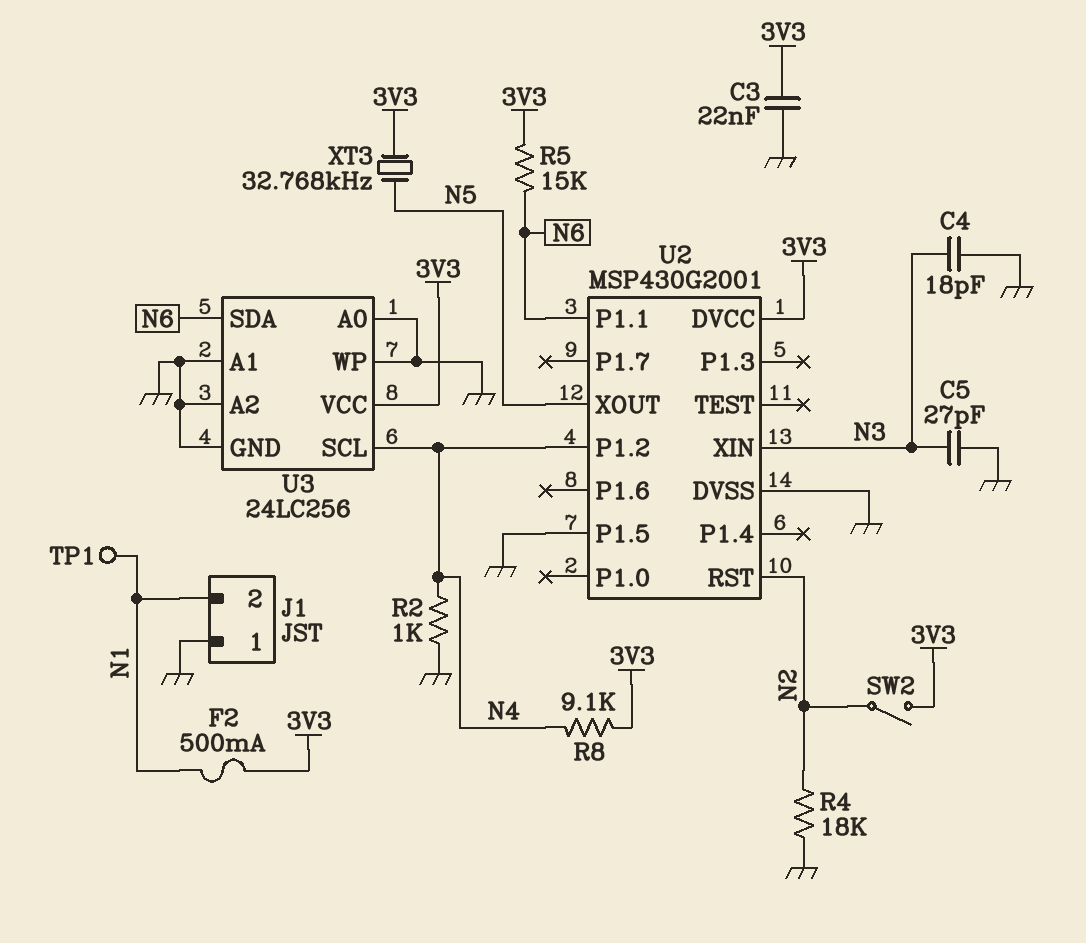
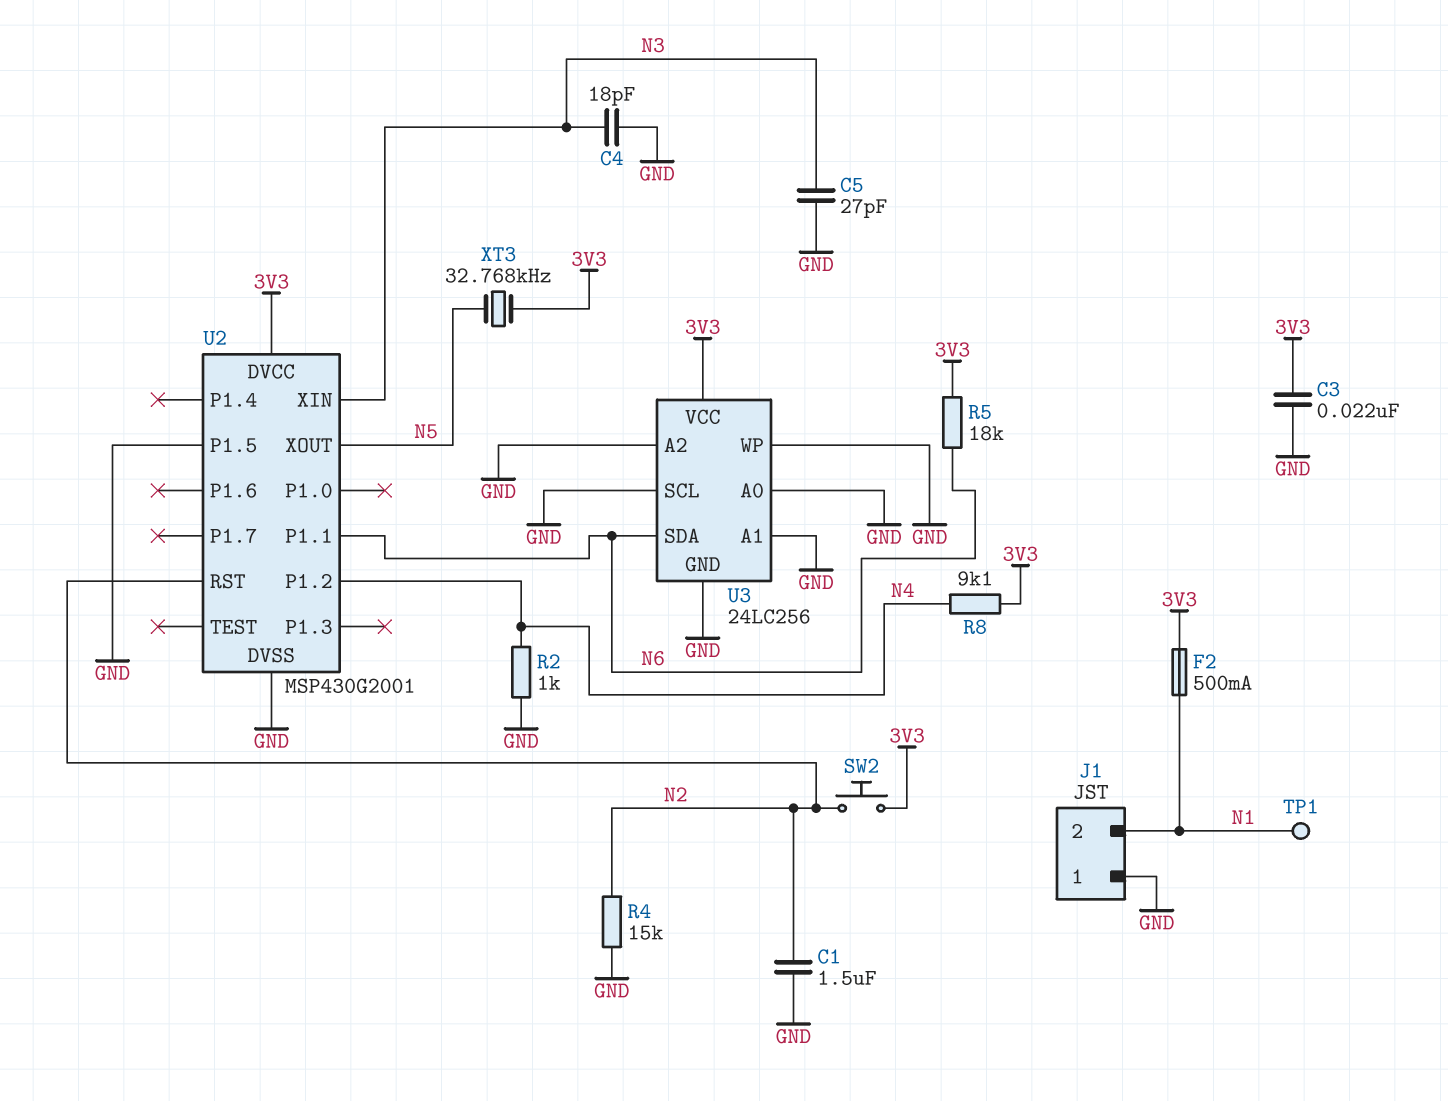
C1: none -> 1.5uF (GND, N2)
R4: 18k (GND, N2) -> 15k (GND, N2)
R5: 15k (3V3, N6) -> 18k (3V3, N6)
SW2: switch (3V3, N2) -> button (3V3, N2)
U3 pin SCL: N4 -> GND

